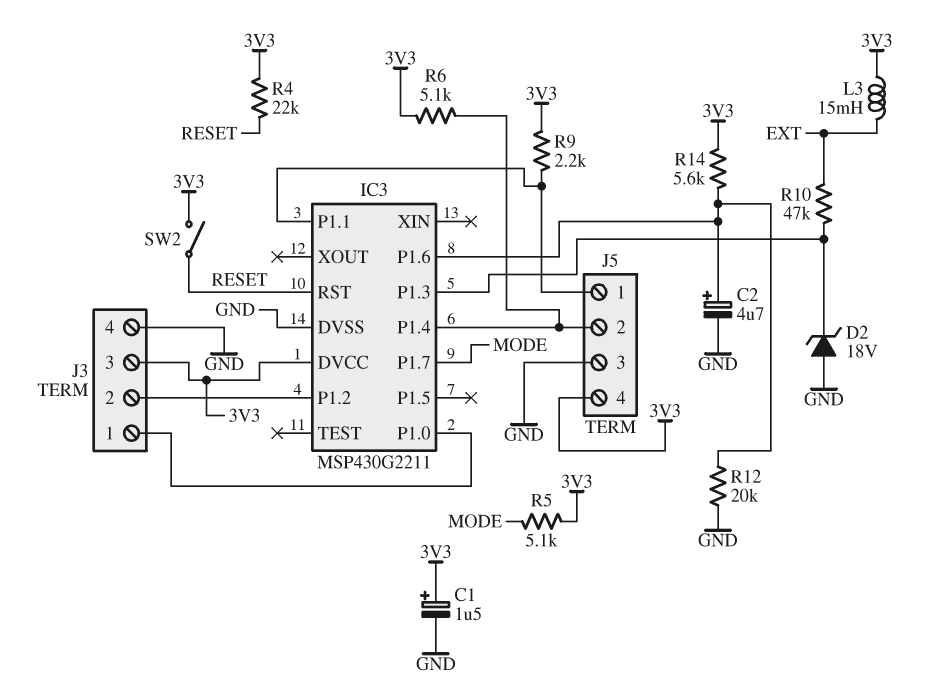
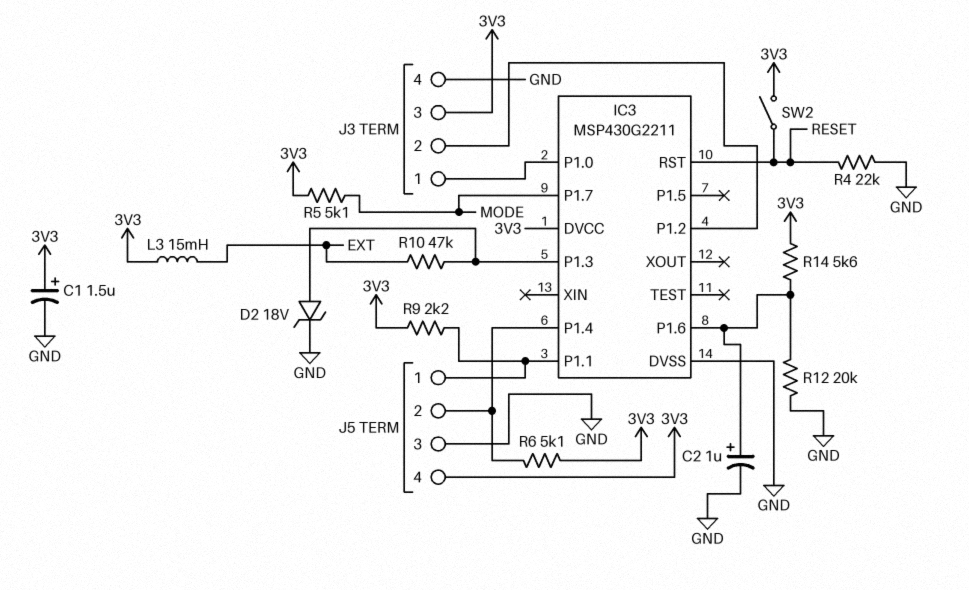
C2: 4.7uF (plus IC3/P1.6, minus GND) -> 1uF (plus IC3/P1.6, minus GND)
D2: zener 18V (A GND, K IC3/P1.3) -> zener 18V (A IC3/P1.3, K GND)
R4: 22k (3V3, RESET) -> 22k (GND, RESET)

